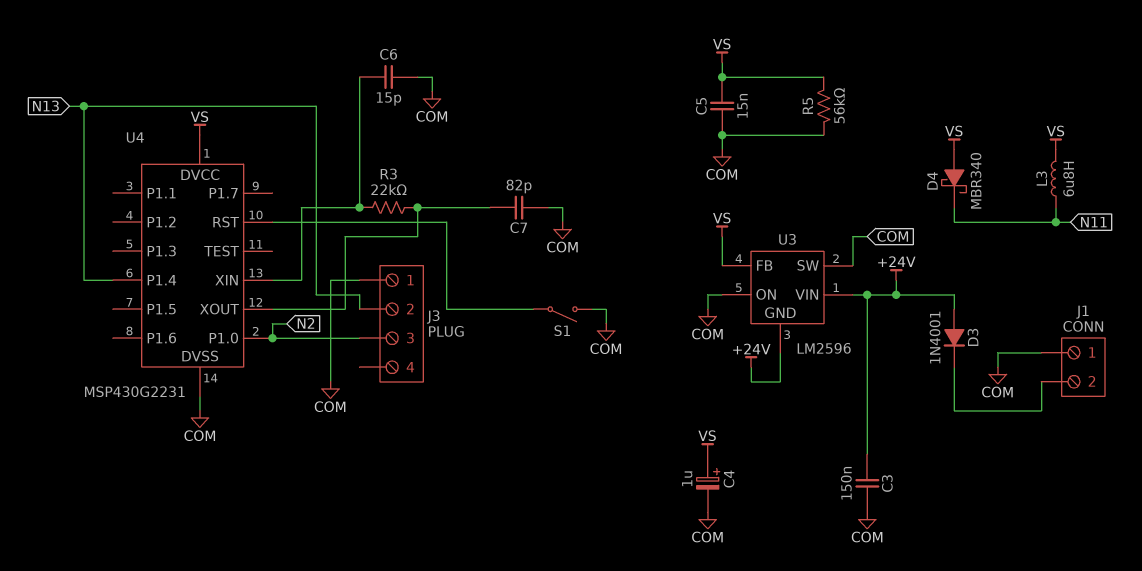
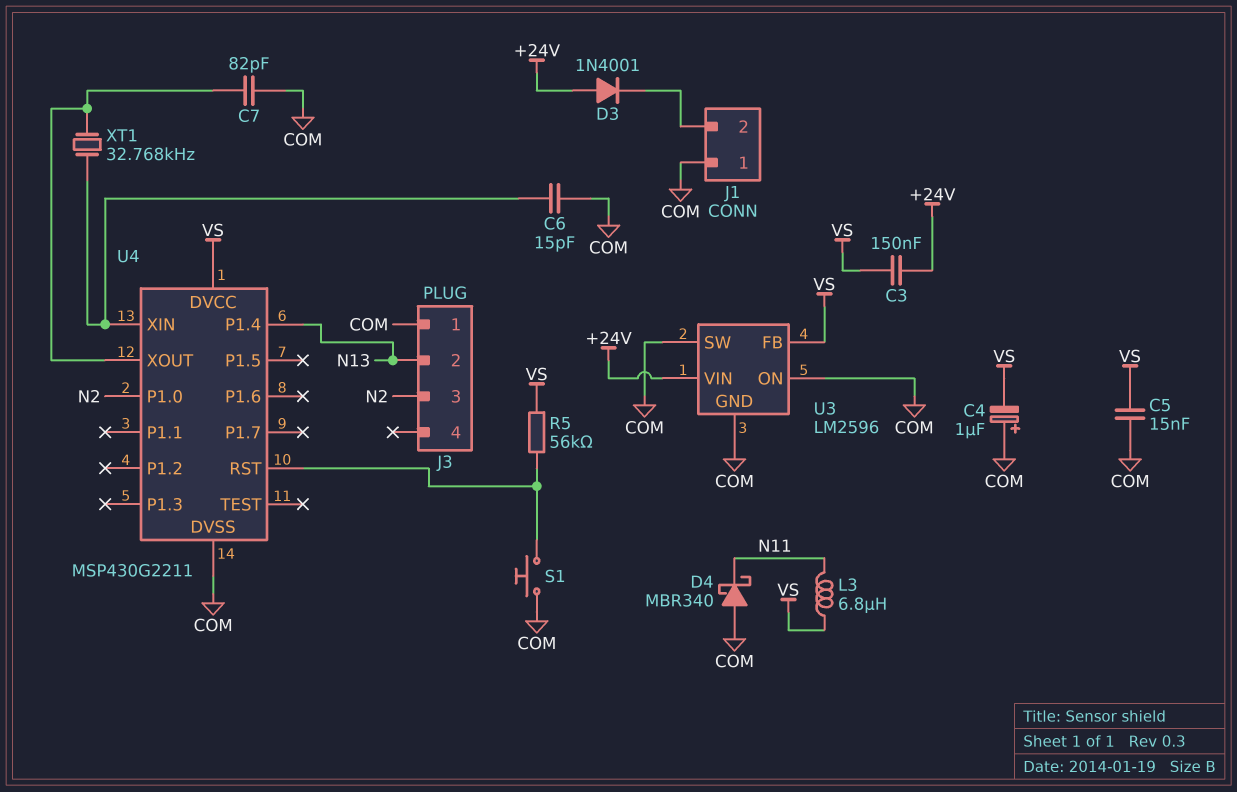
C3: 150nF (+24V, COM) -> 150nF (+24V, VS)
C4: 1uF (plus VS, minus COM) -> 1uF (plus COM, minus VS)
D4: schottky MBR340 (A VS, K N11) -> schottky MBR340 (A COM, K N11)
R3: 22k (U4/XIN, U4/XOUT) -> none
R5: 56k (COM, VS) -> 56k (U4/RST, VS)
S1: switch (COM, U4/RST) -> button (COM, U4/RST)
U3 pin GND: +24V -> COM
U4: MSP430G2231 -> MSP430G2211
XT1: none -> 32.768kHz (U4/XIN, U4/XOUT)

